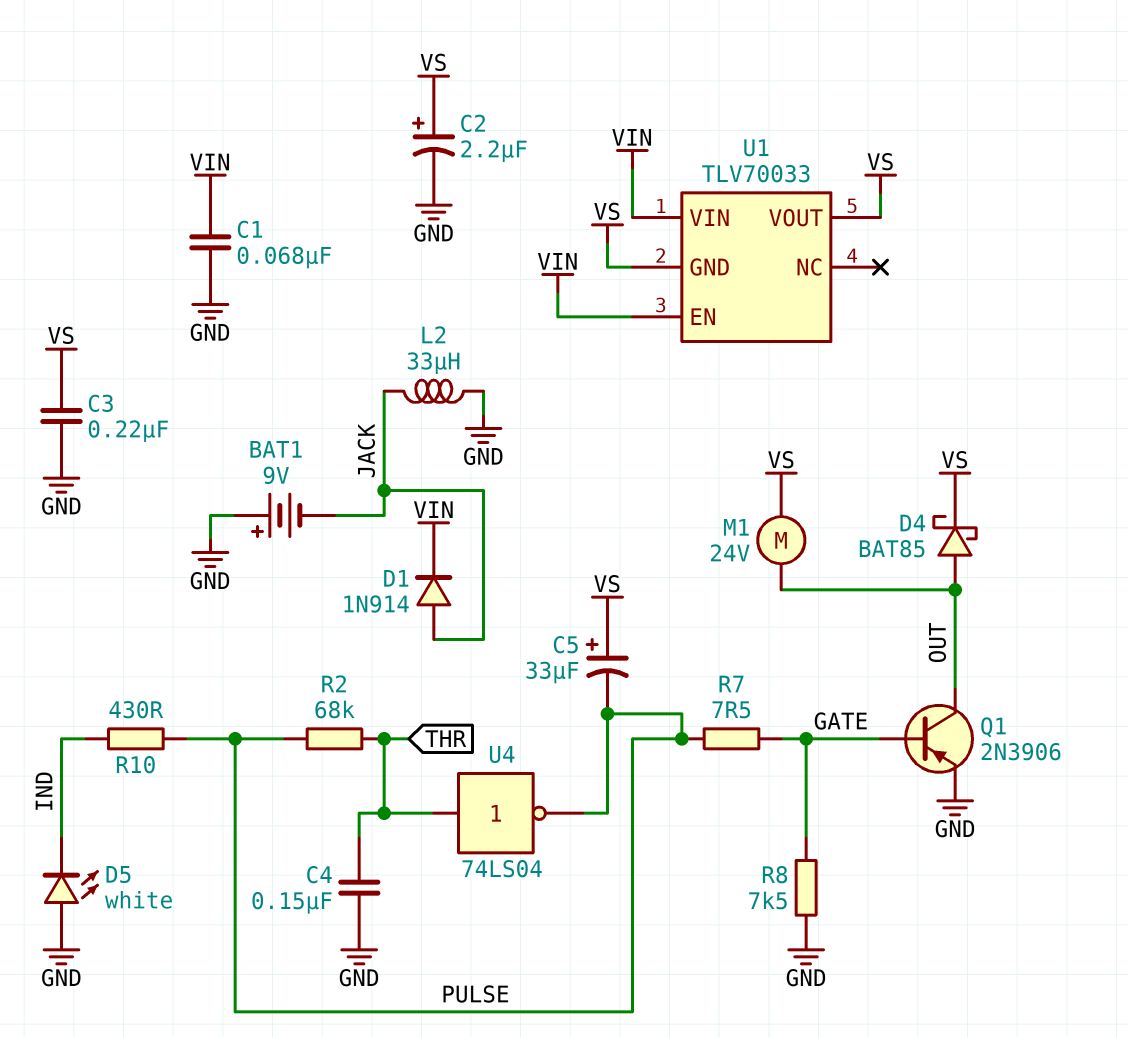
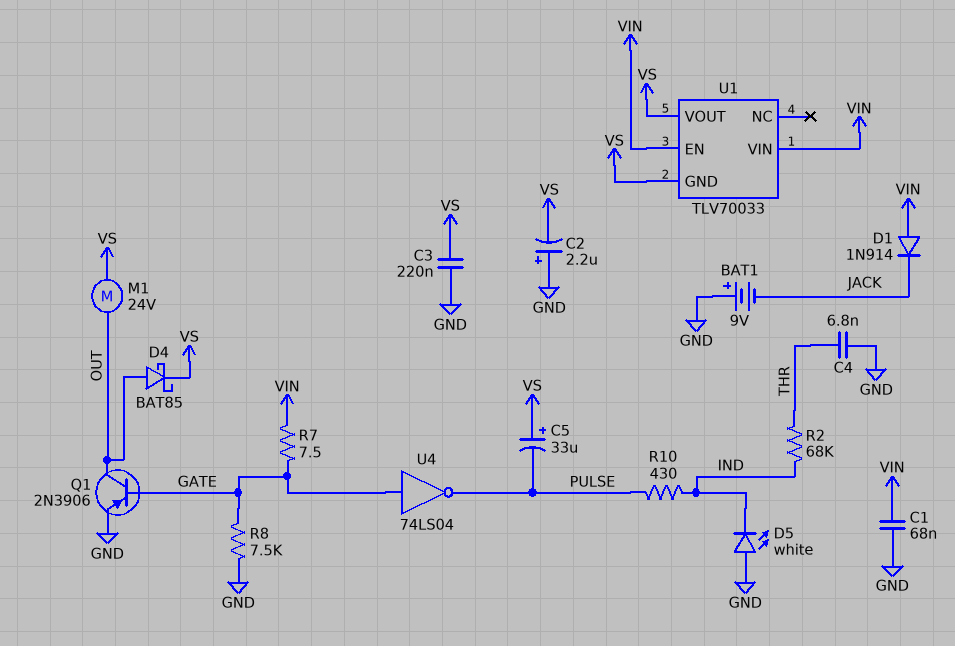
C2: 2.2uF (plus VS, minus GND) -> 2.2uF (plus GND, minus VS)
C4: 150nF (GND, THR) -> 6.8nF (GND, THR)
D1: diode 1N914 (A JACK, K VIN) -> diode 1N914 (A VIN, K JACK)
L2: 33uH (GND, JACK) -> none
R2: 68k (PULSE, THR) -> 68k (IND, THR)
R7: 7.5 (GATE, PULSE) -> 7.5 (GATE, VIN)
U4: NOT 74LS04 (in THR, out PULSE) -> NOT 74LS04 (in GATE, out PULSE)

